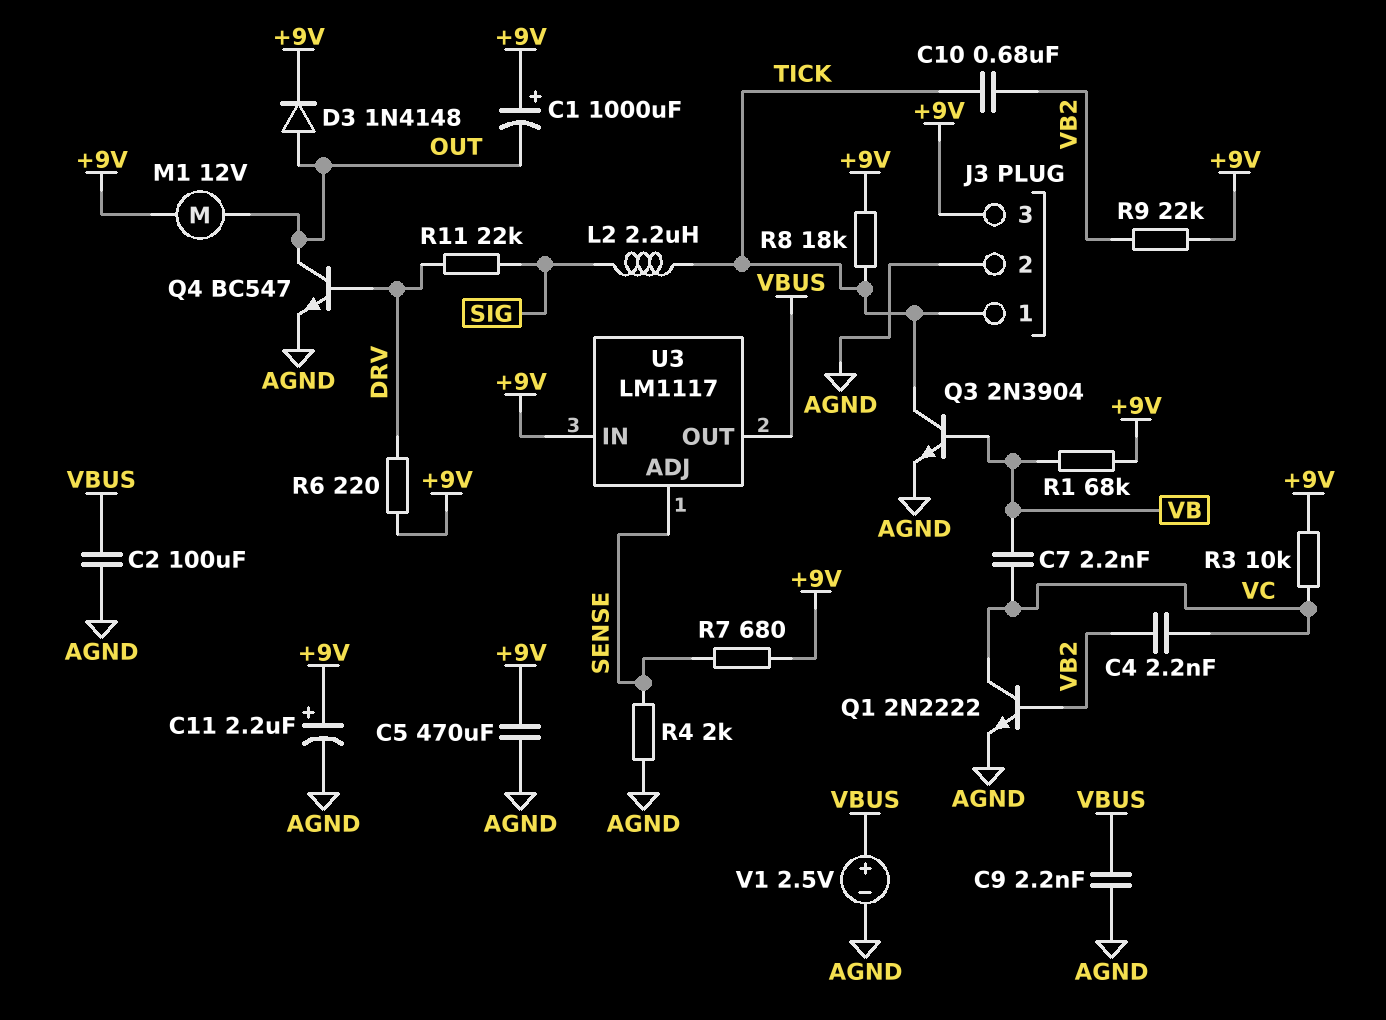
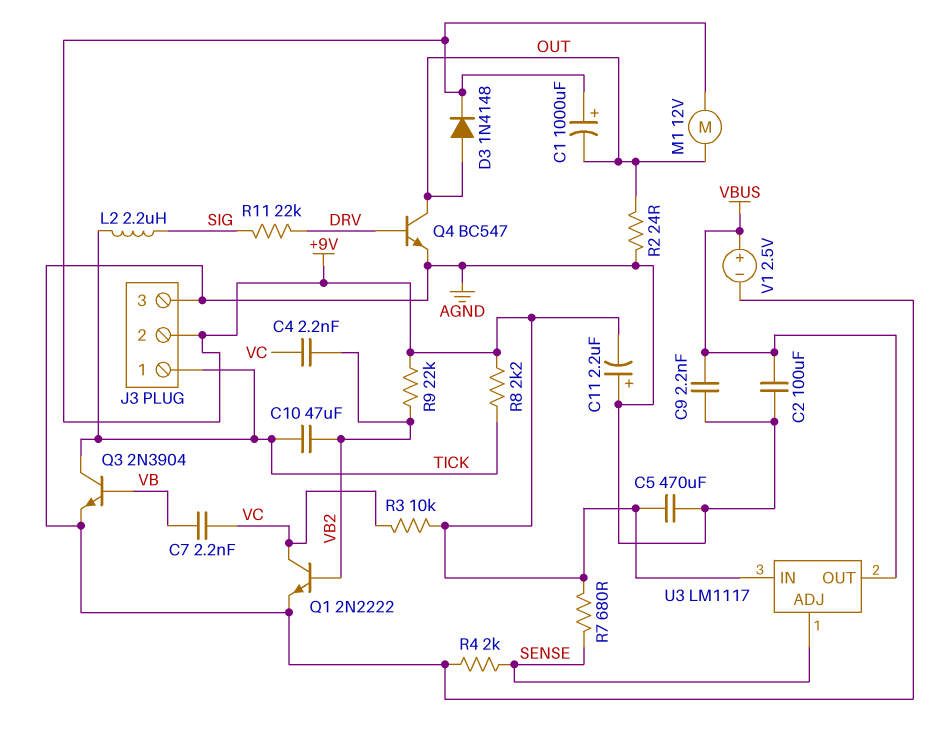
C10: 680nF (TICK, VB2) -> 47uF (TICK, VB2)
C11: 2.2uF (plus +9V, minus AGND) -> 2.2uF (plus AGND, minus +9V)
J3 pin 2: AGND -> +9V
J3 pin 3: +9V -> AGND
R1: 68k (+9V, VB) -> none
R2: none -> 24 (AGND, OUT)
R6: 220 (+9V, DRV) -> none
R8: 18k (+9V, TICK) -> 2.2k (+9V, TICK)

